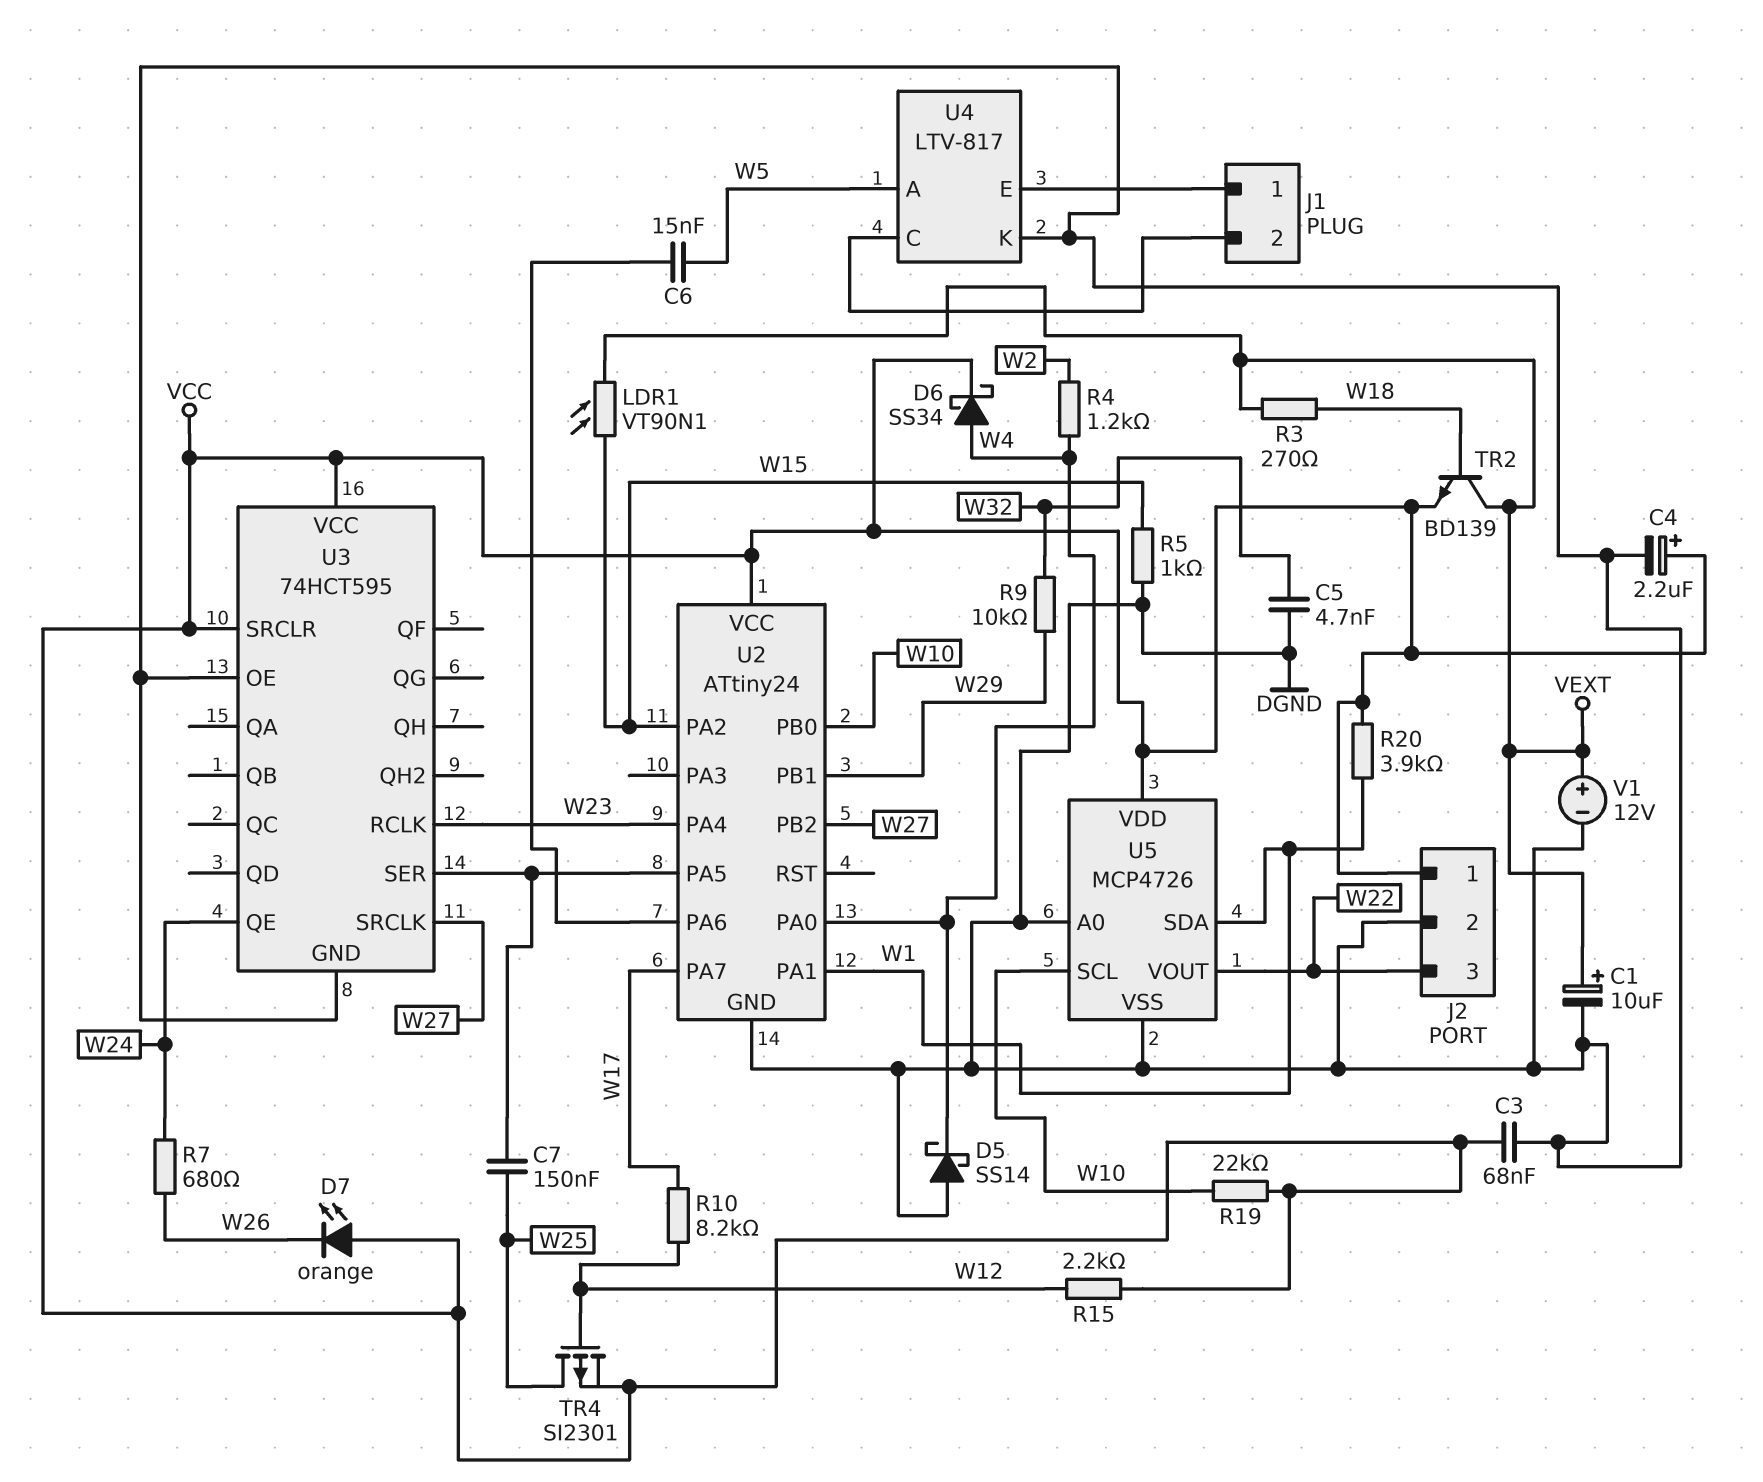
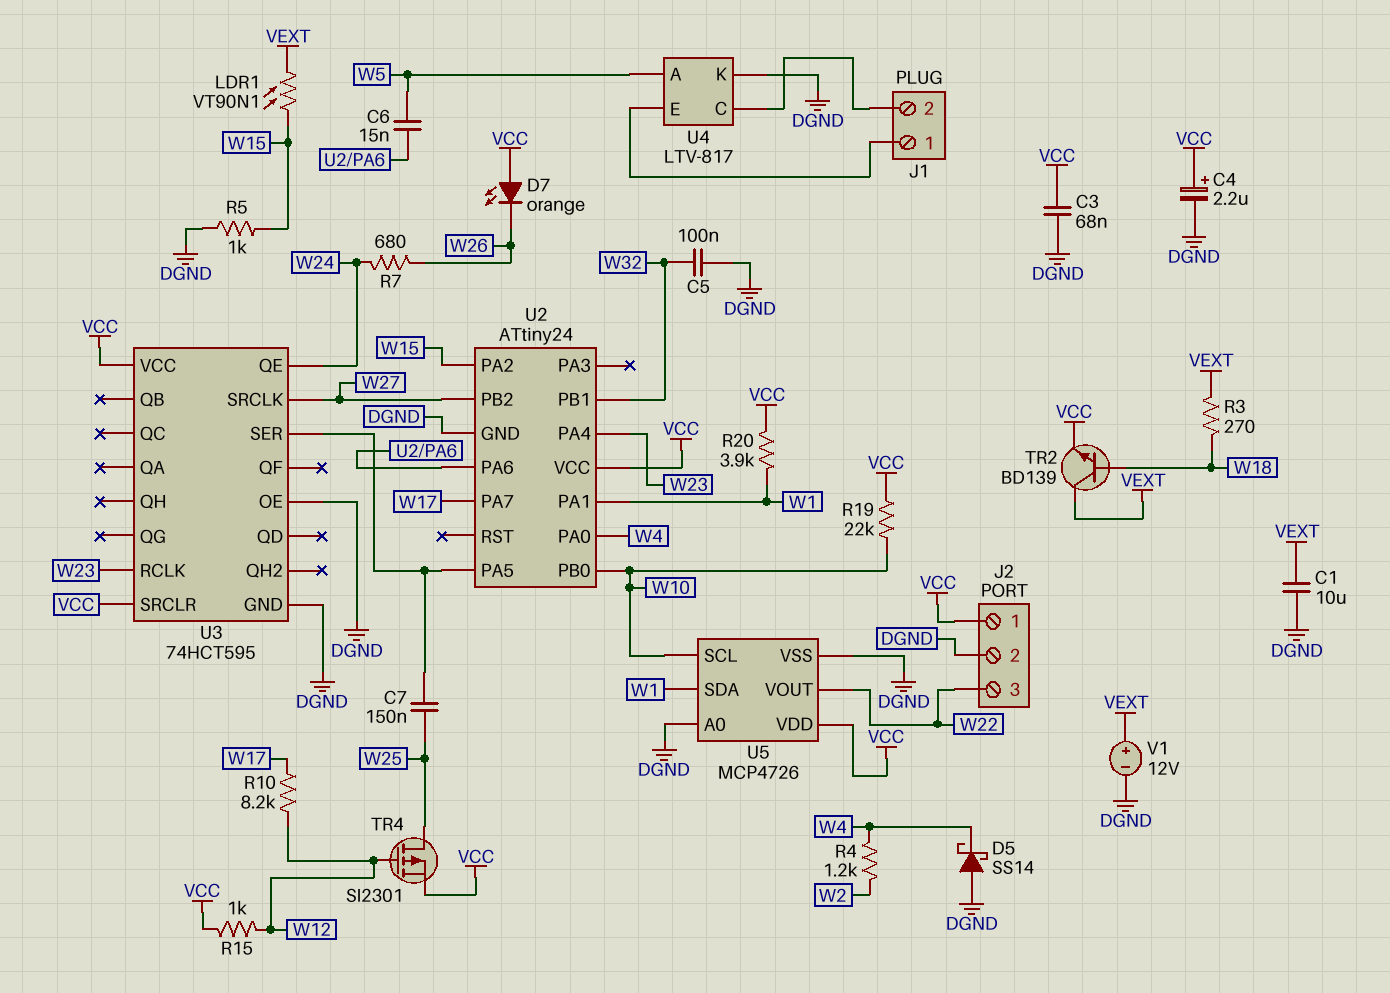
C1: 10uF (plus VEXT, minus DGND) -> 10uF (DGND, VEXT)
C5: 4.7nF (DGND, W32) -> 100nF (DGND, W32)
D6: schottky SS34 (A W4, K VCC) -> none
R9: 10k (W29, W32) -> none
R15: 2.2k (VCC, W12) -> 1k (VCC, W12)
U2 pin PB1: W29 -> W32

